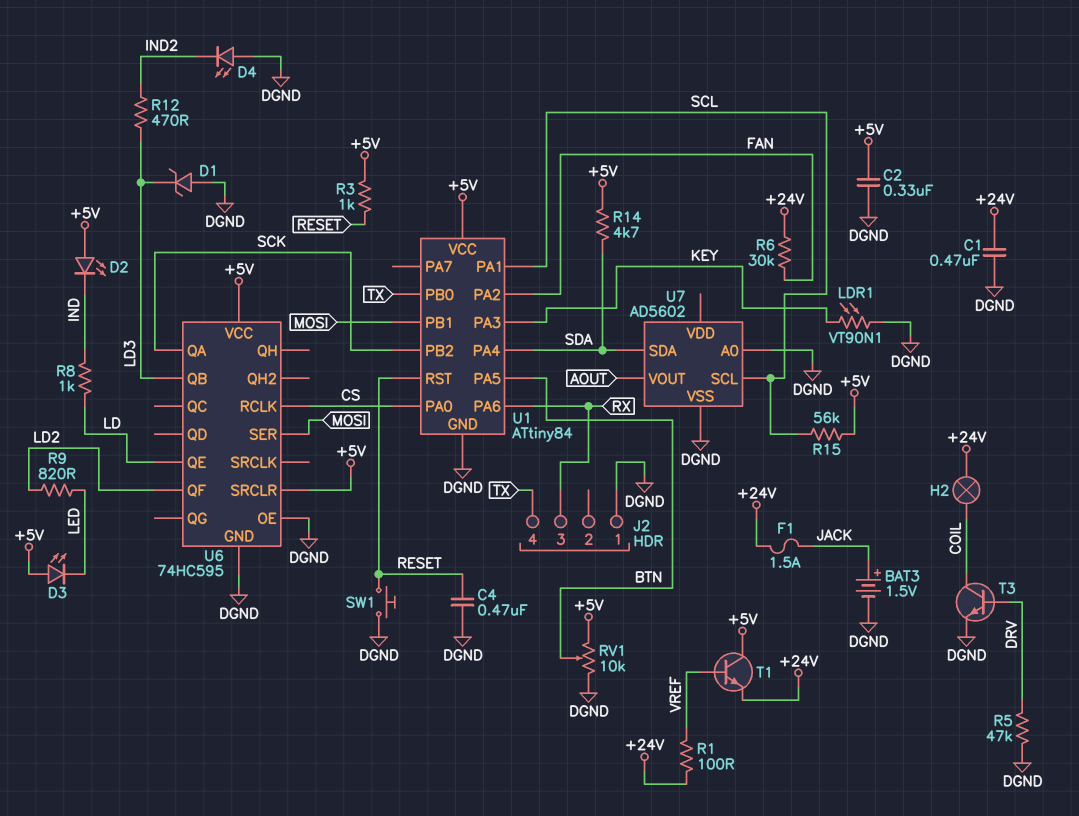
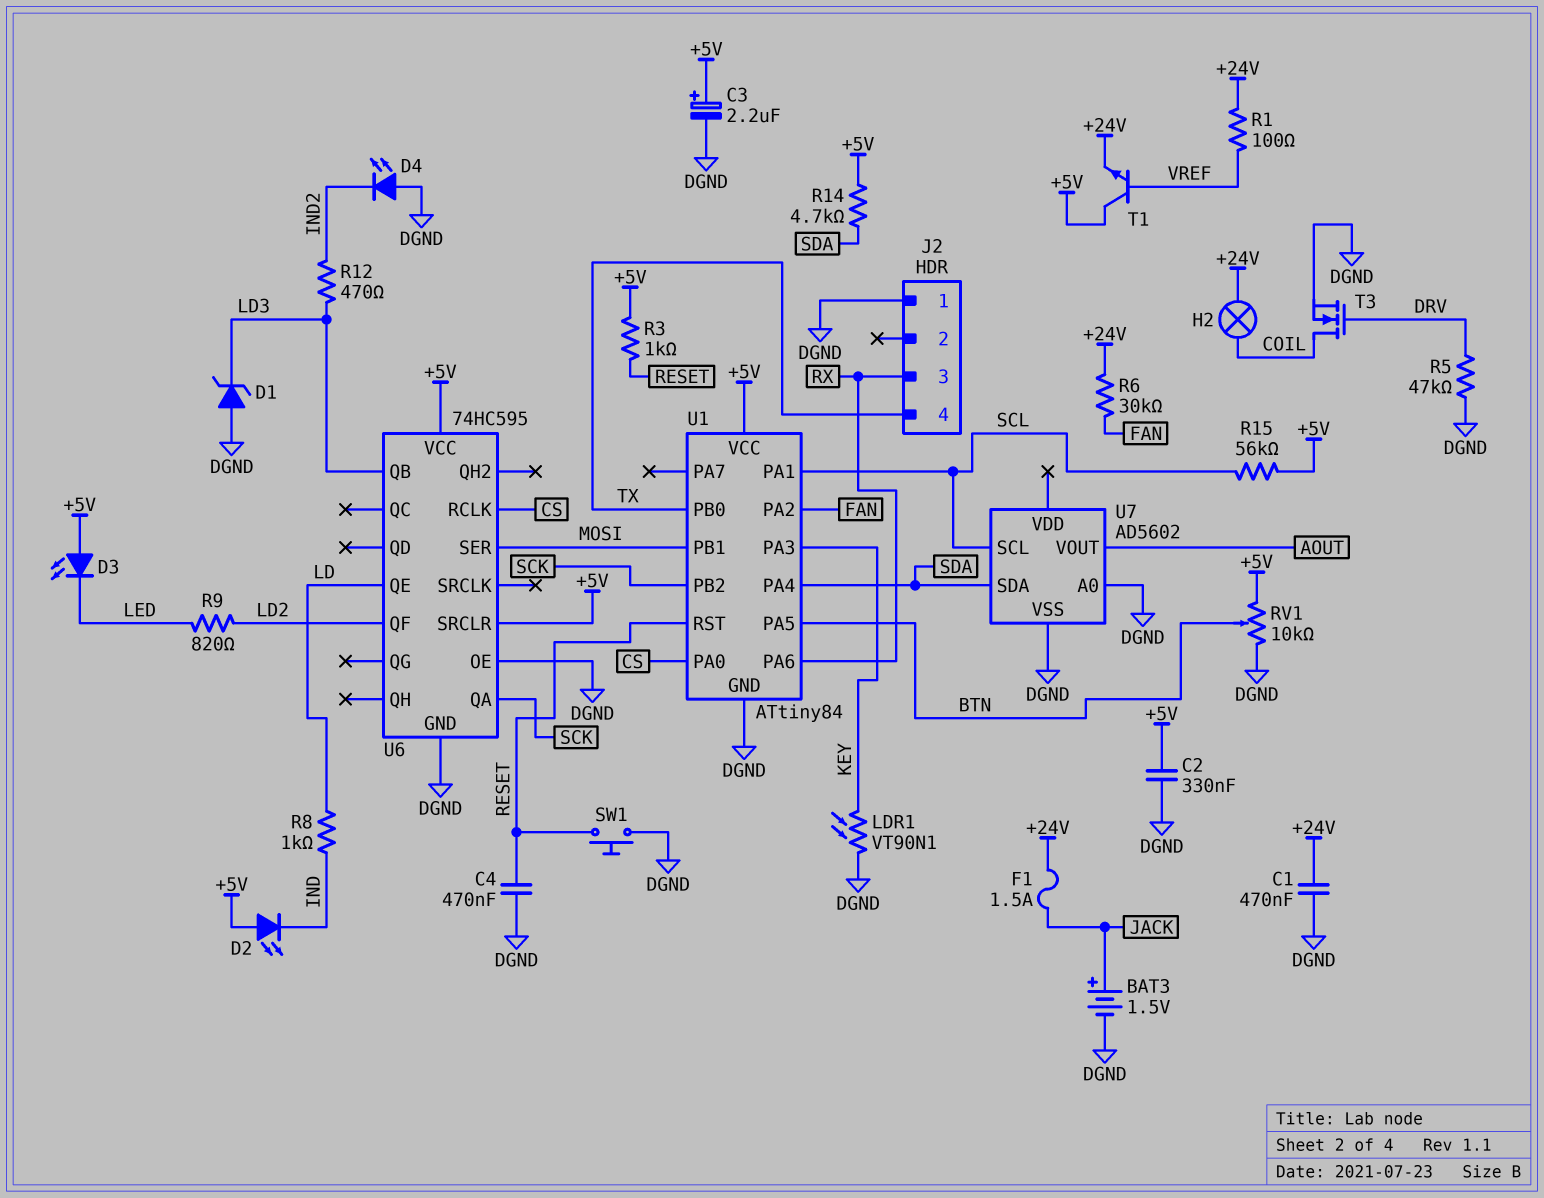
C3: none -> 2.2uF (plus +5V, minus DGND)
T3: NPN (B DRV, C COIL, E DGND) -> NMOS (G DRV, D COIL, S DGND)

